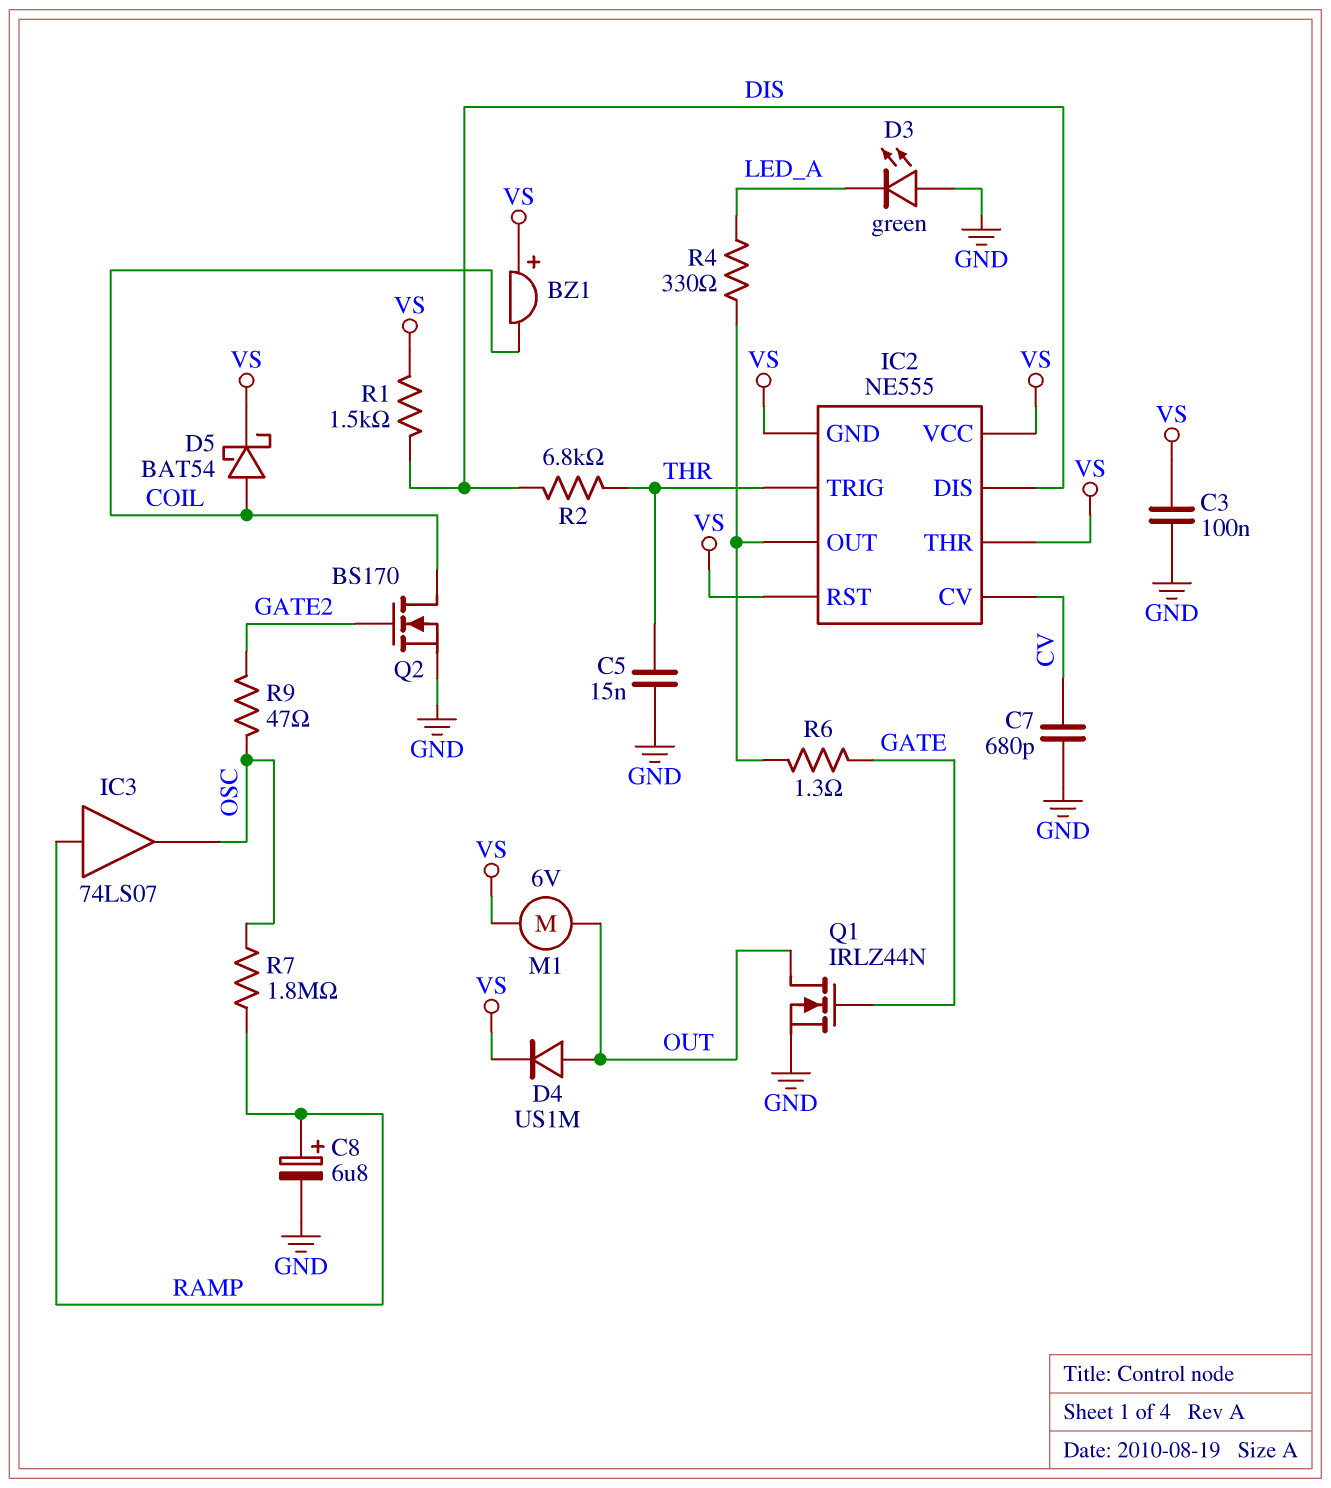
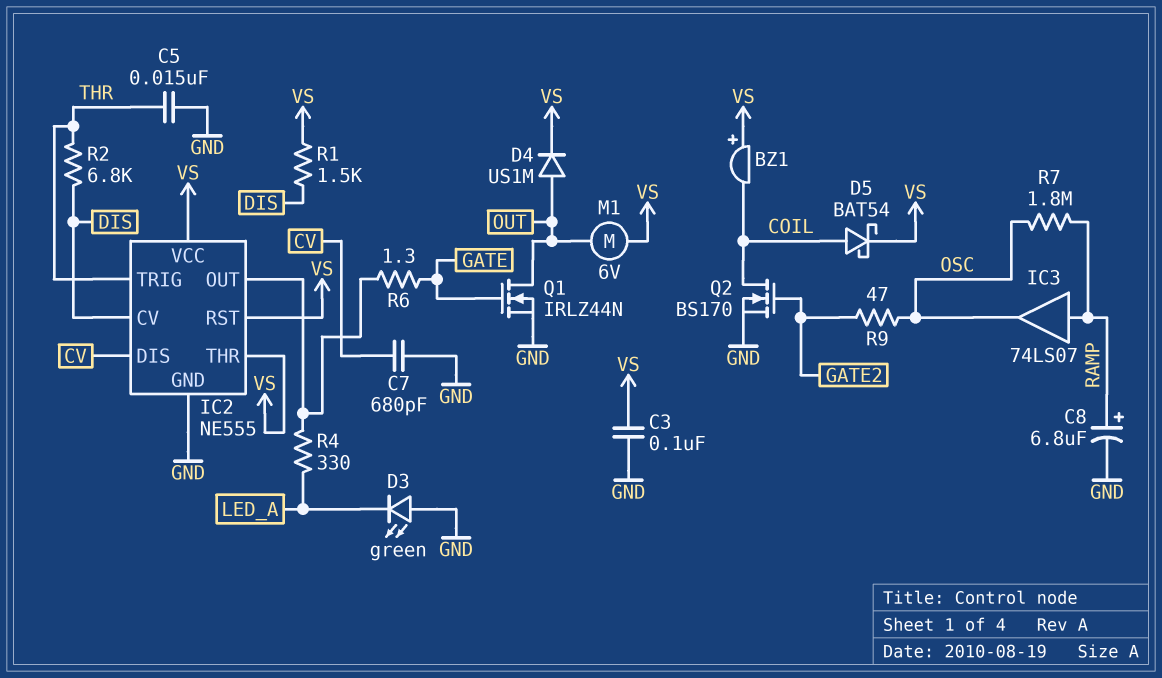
IC2 pin CV: CV -> DIS
IC2 pin DIS: DIS -> CV
IC2 pin GND: VS -> GND

